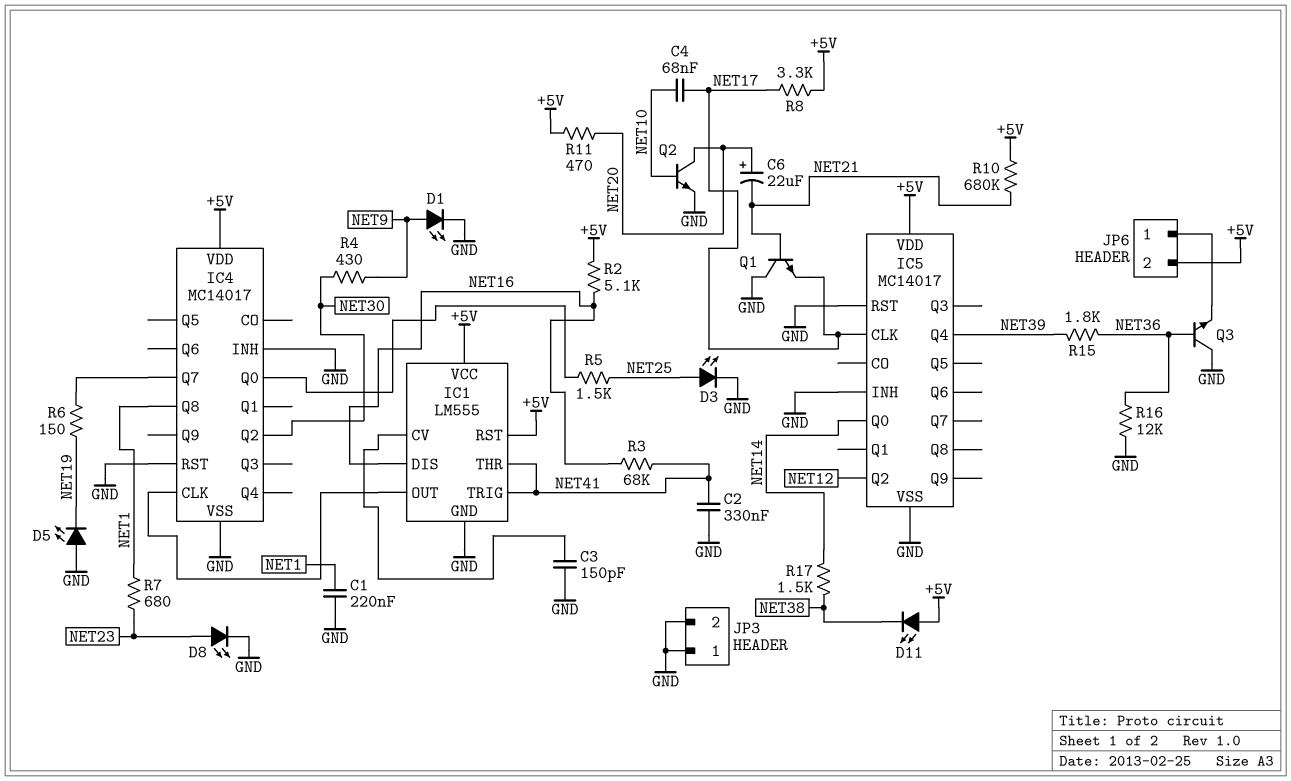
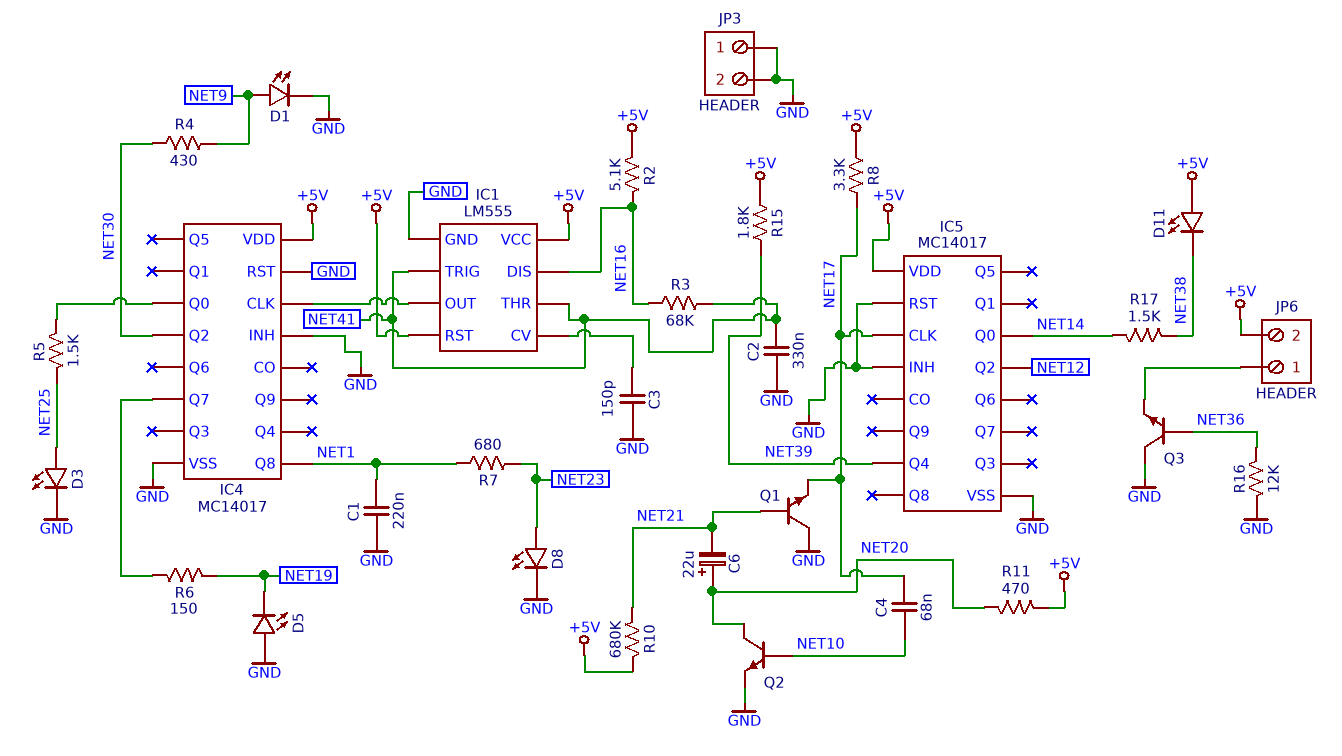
R15: 1.8k (NET36, NET39) -> 1.8k (+5V, NET39)

